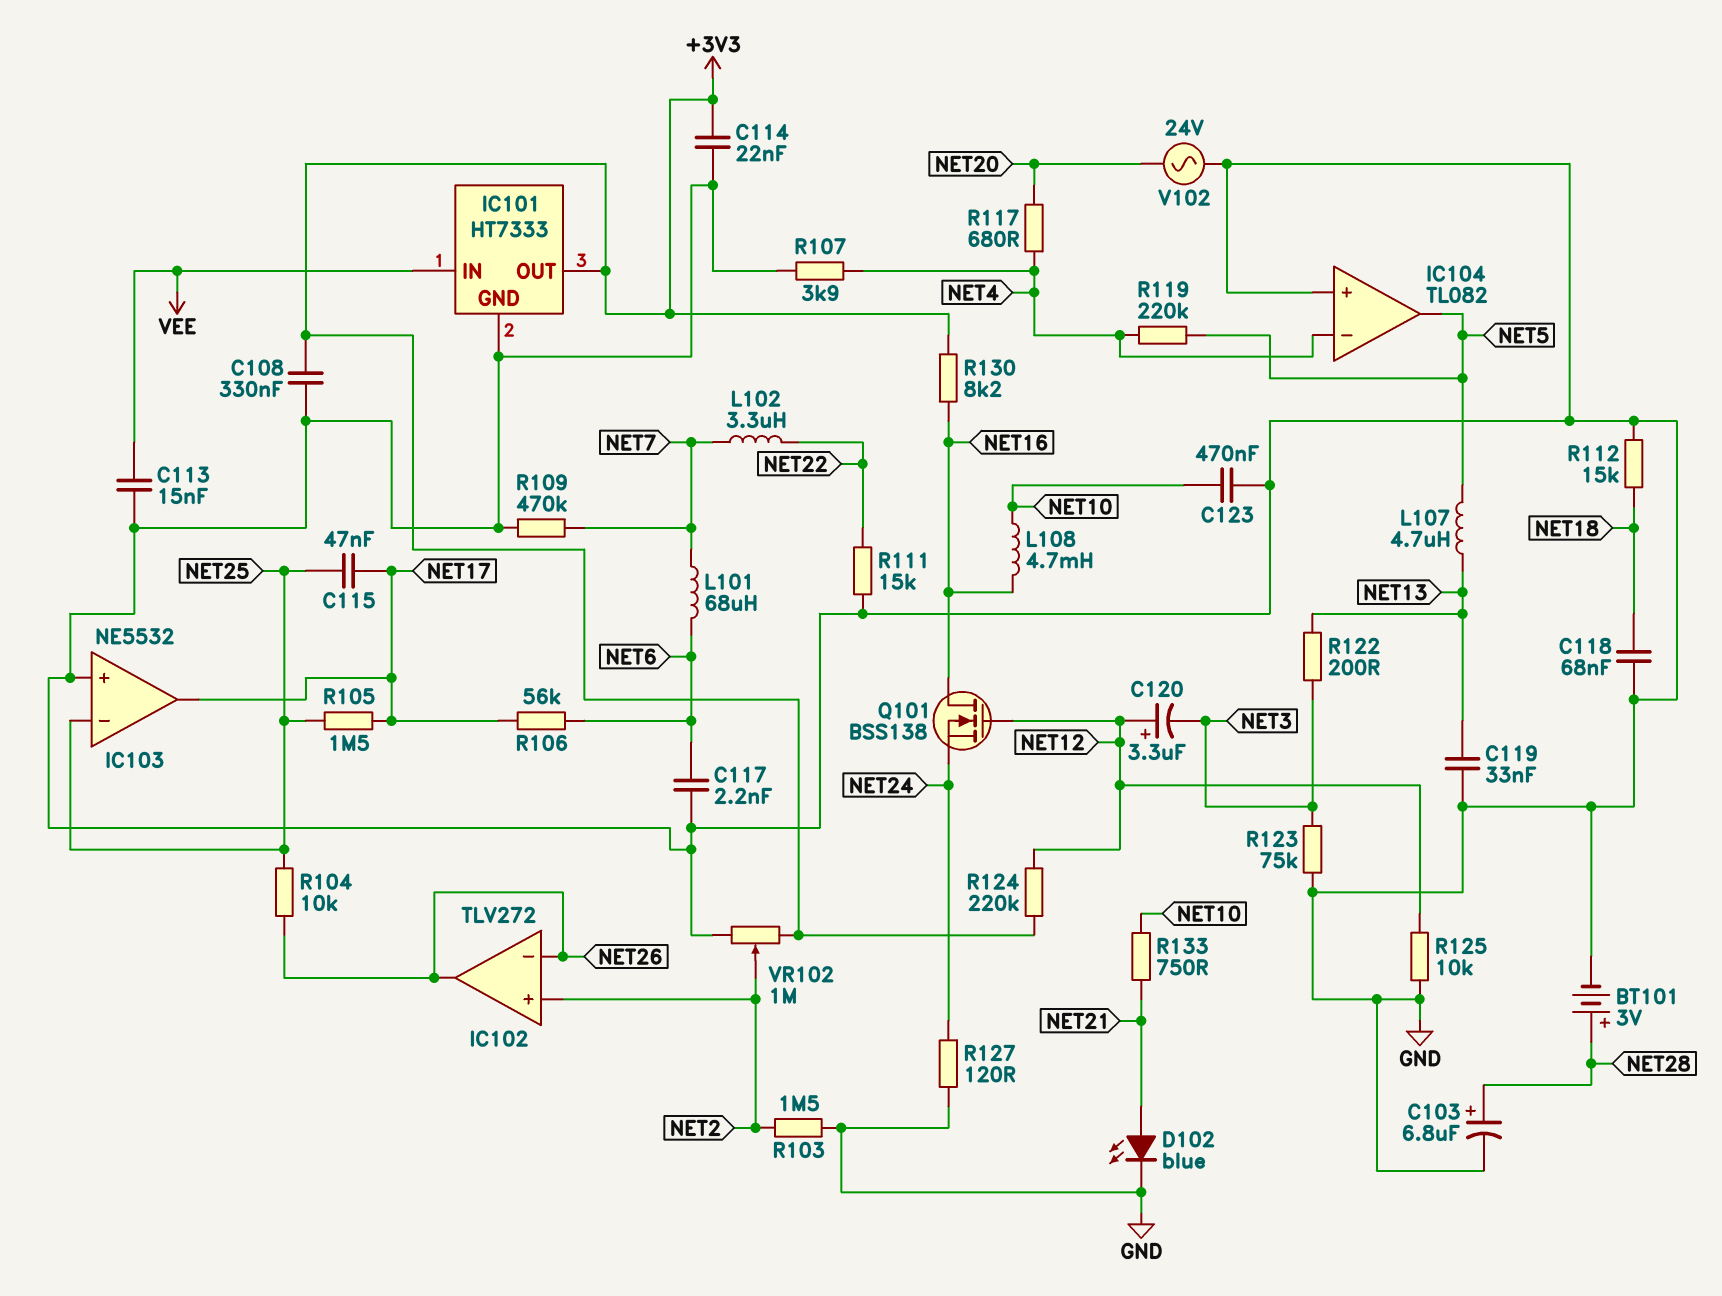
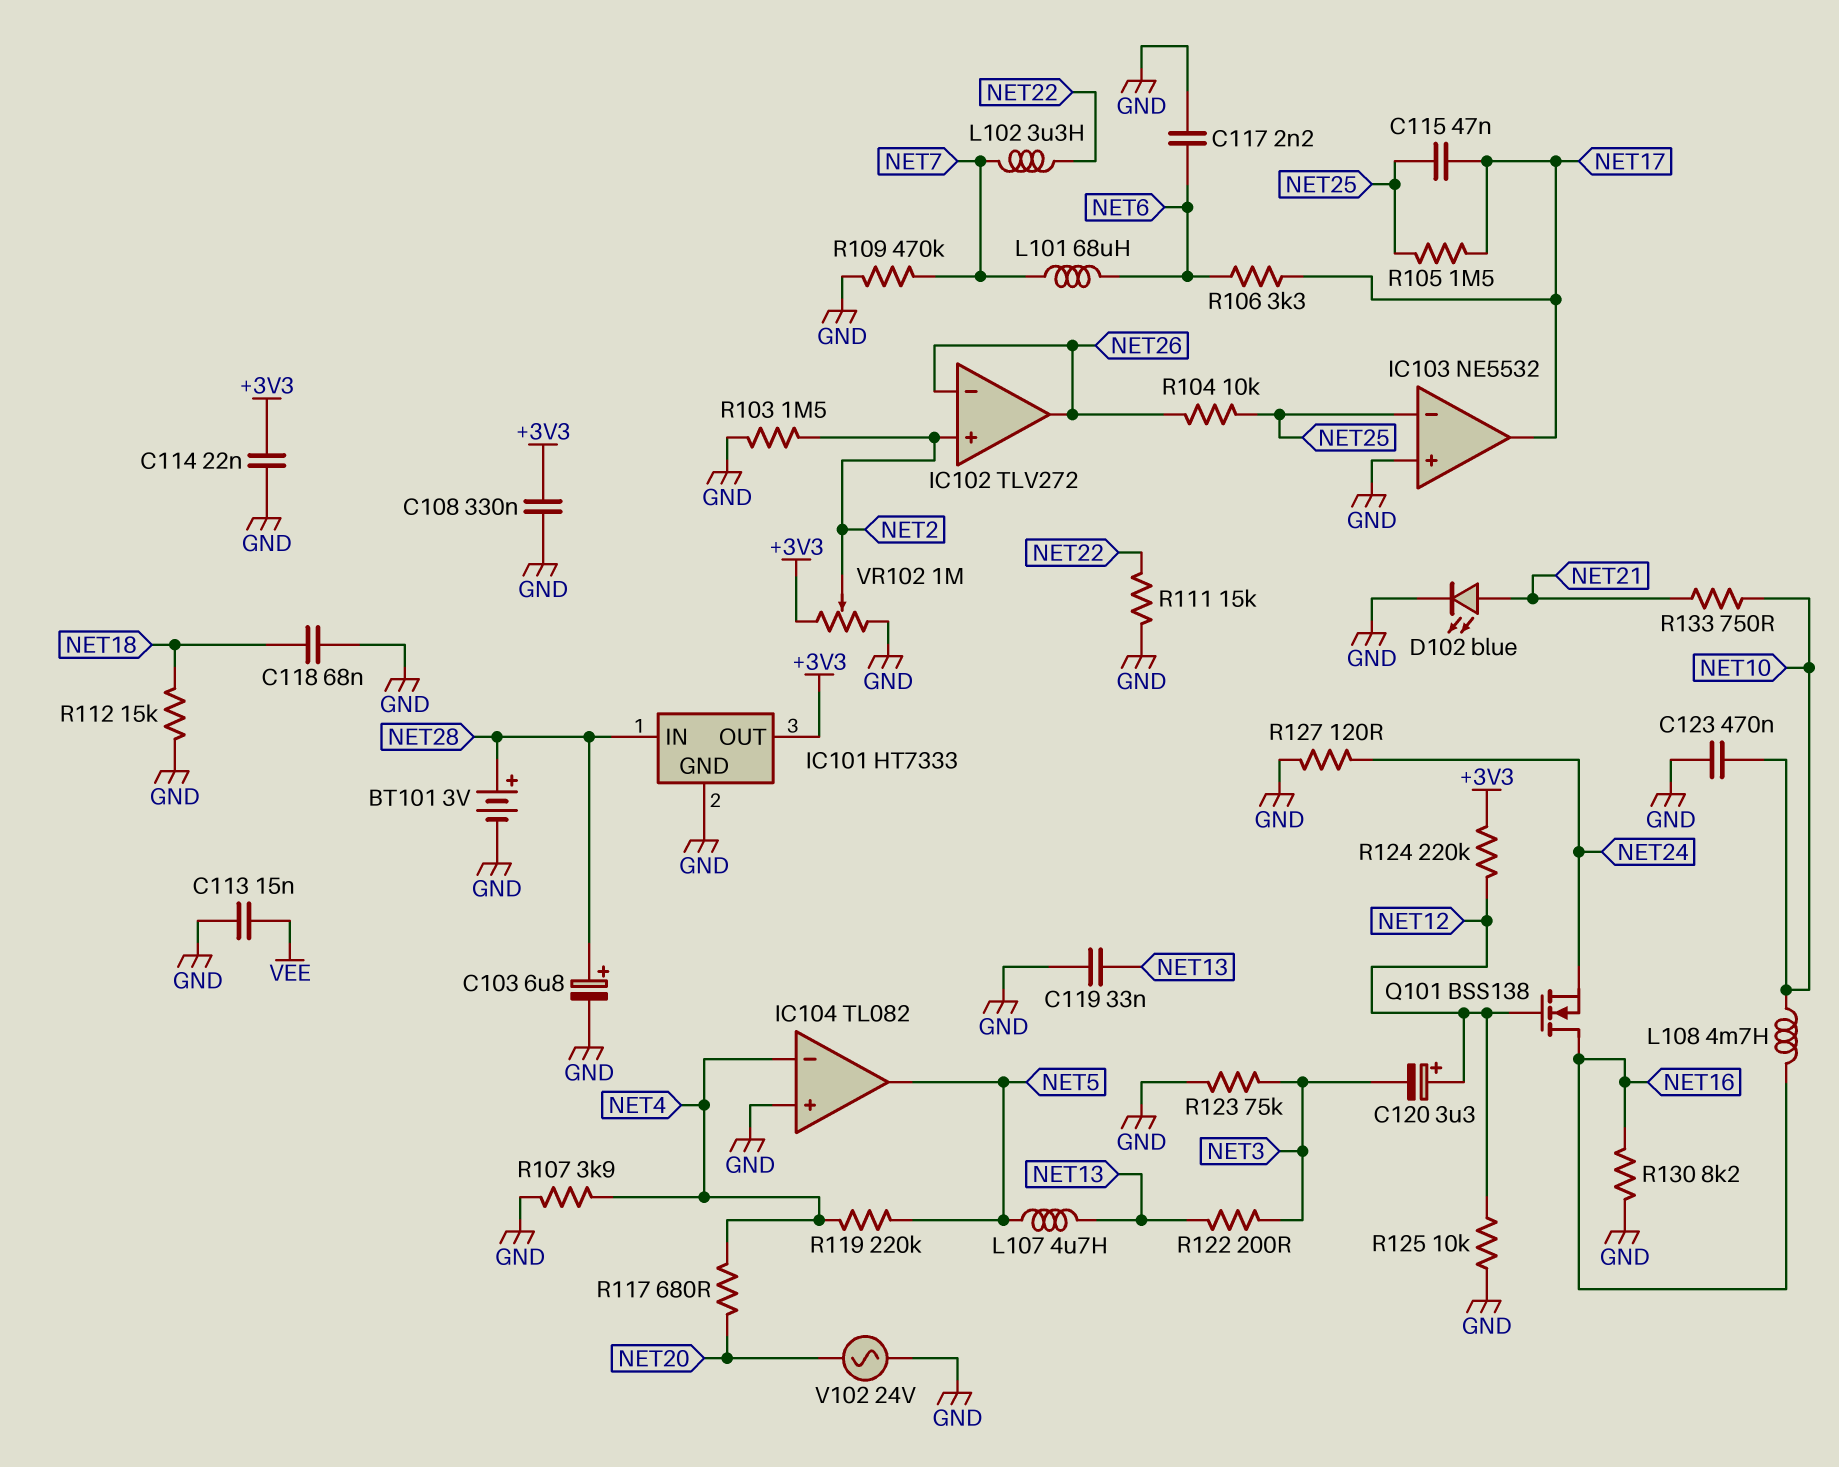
IC101 pin IN: VEE -> NET28
R106: 56k (NET6, NET17) -> 3.3k (NET6, NET17)
R130: 8.2k (+3V3, NET16) -> 8.2k (GND, NET16)

